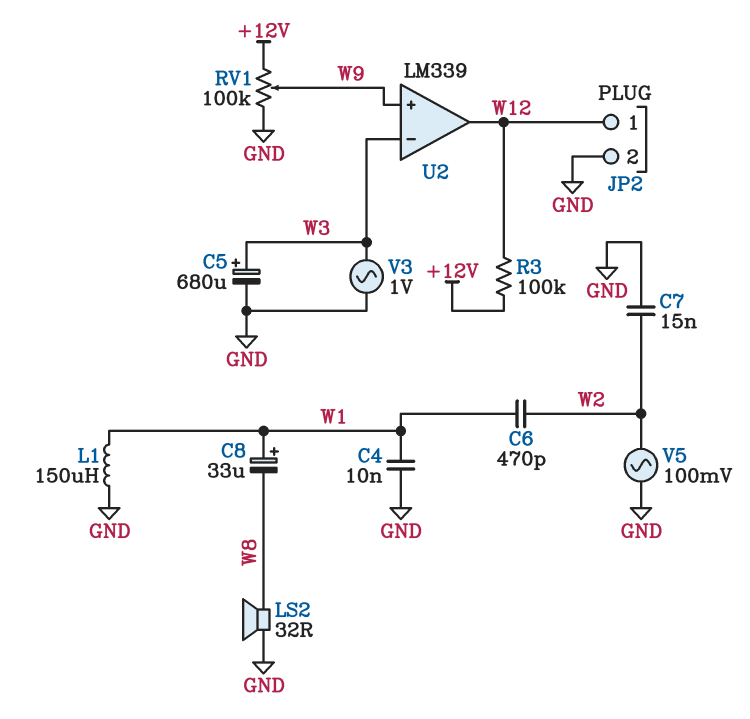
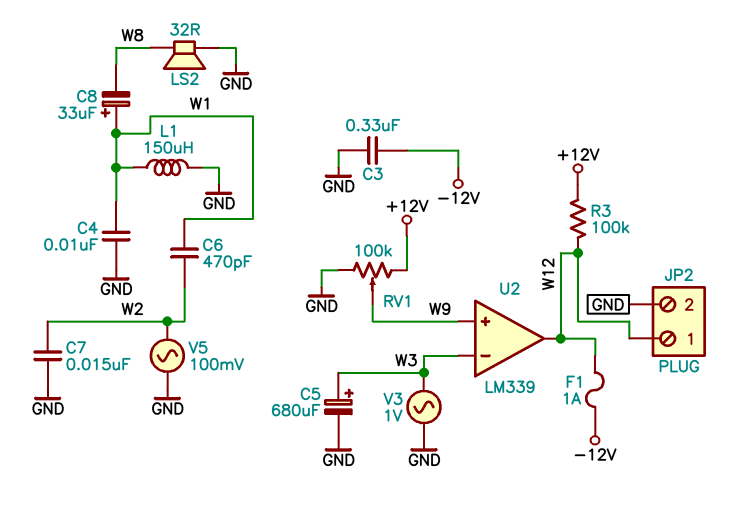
C3: none -> 330nF (-12V, GND)
F1: none -> 1A (-12V, W12)

